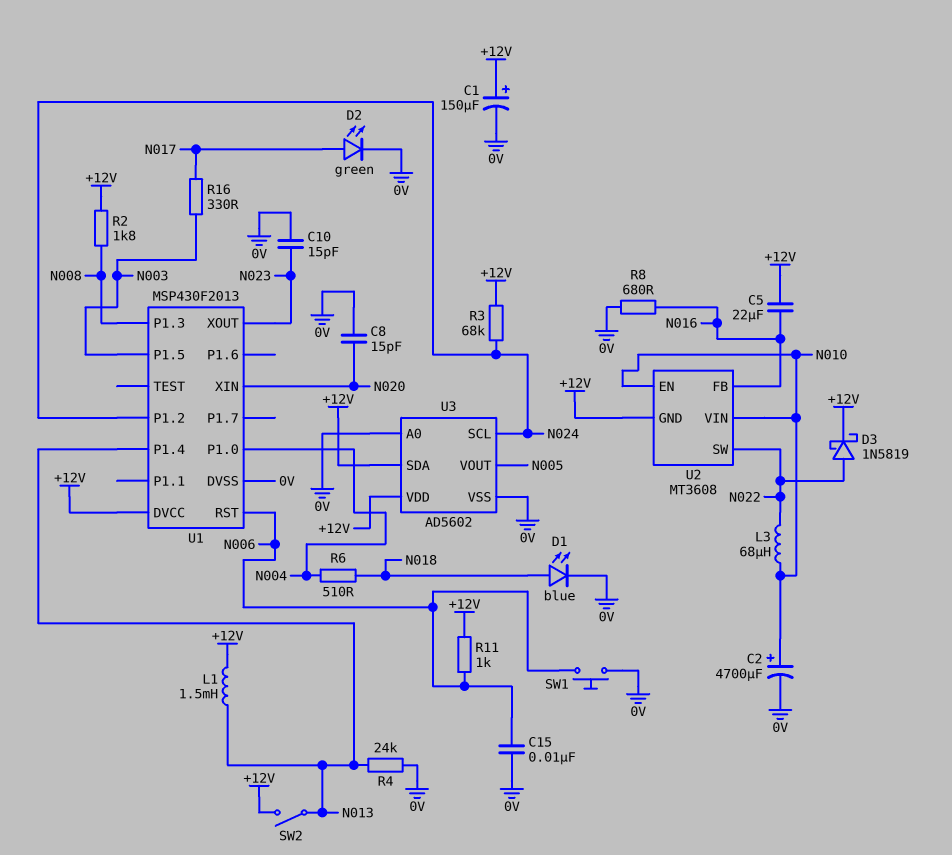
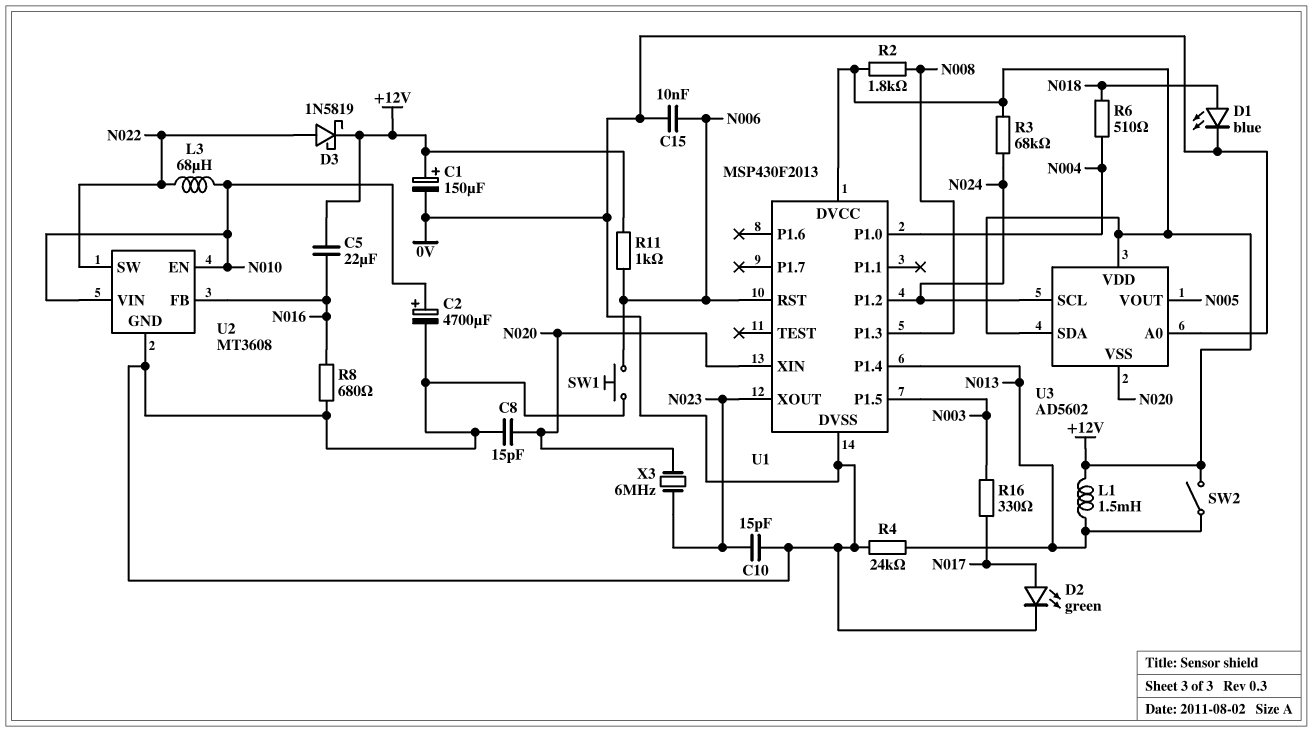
U2 pin GND: +12V -> 0V
U3 pin VSS: 0V -> N020
X3: none -> 6MHz (N020, N023)

